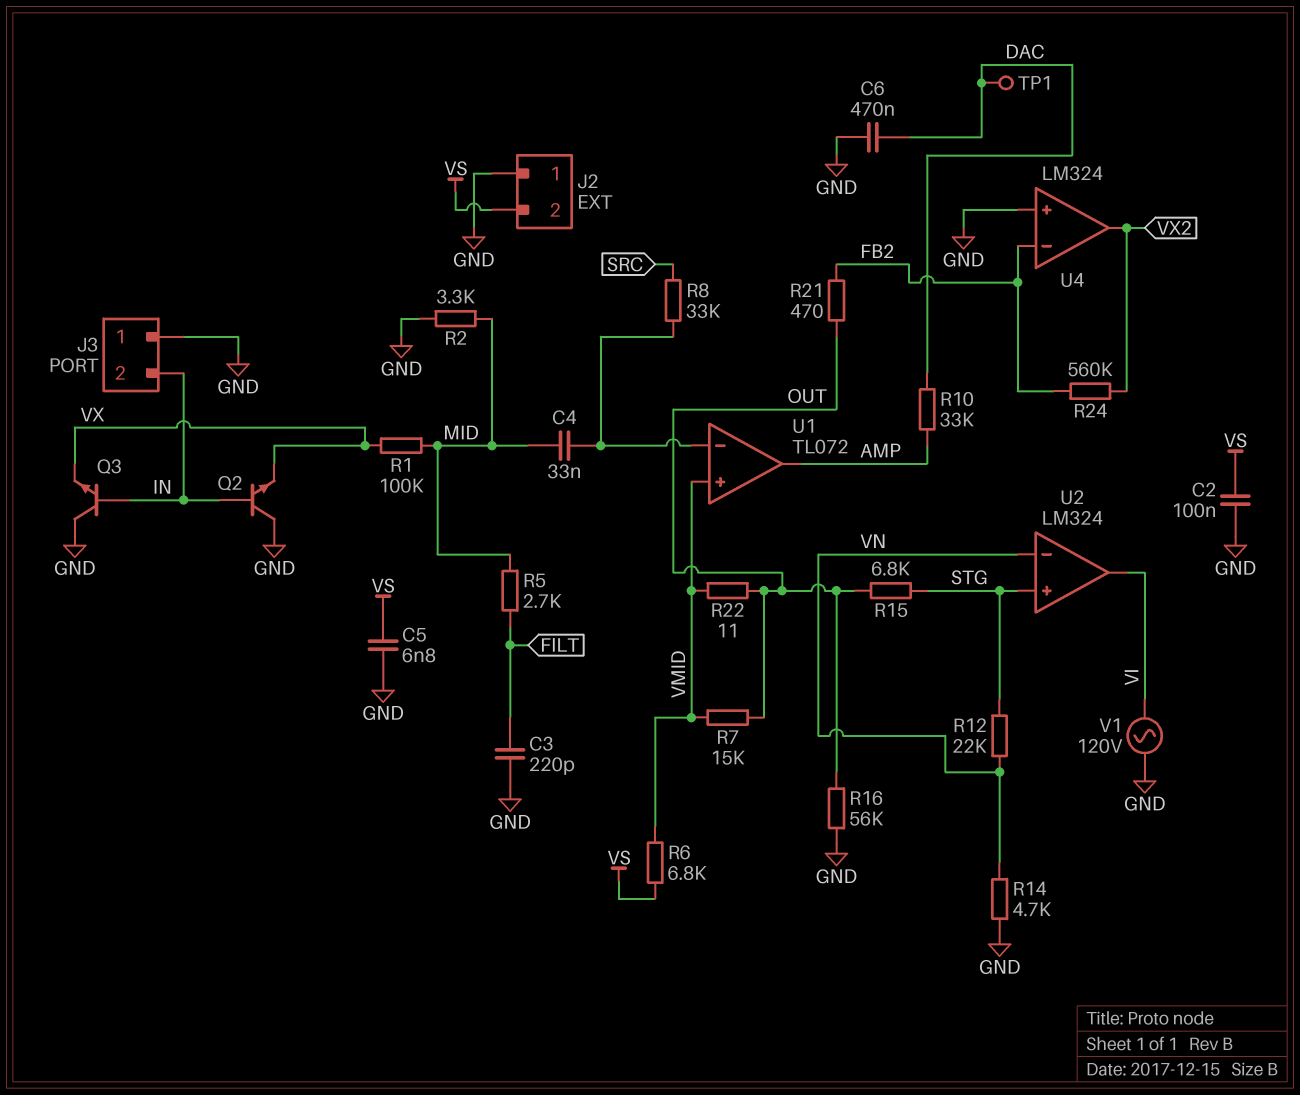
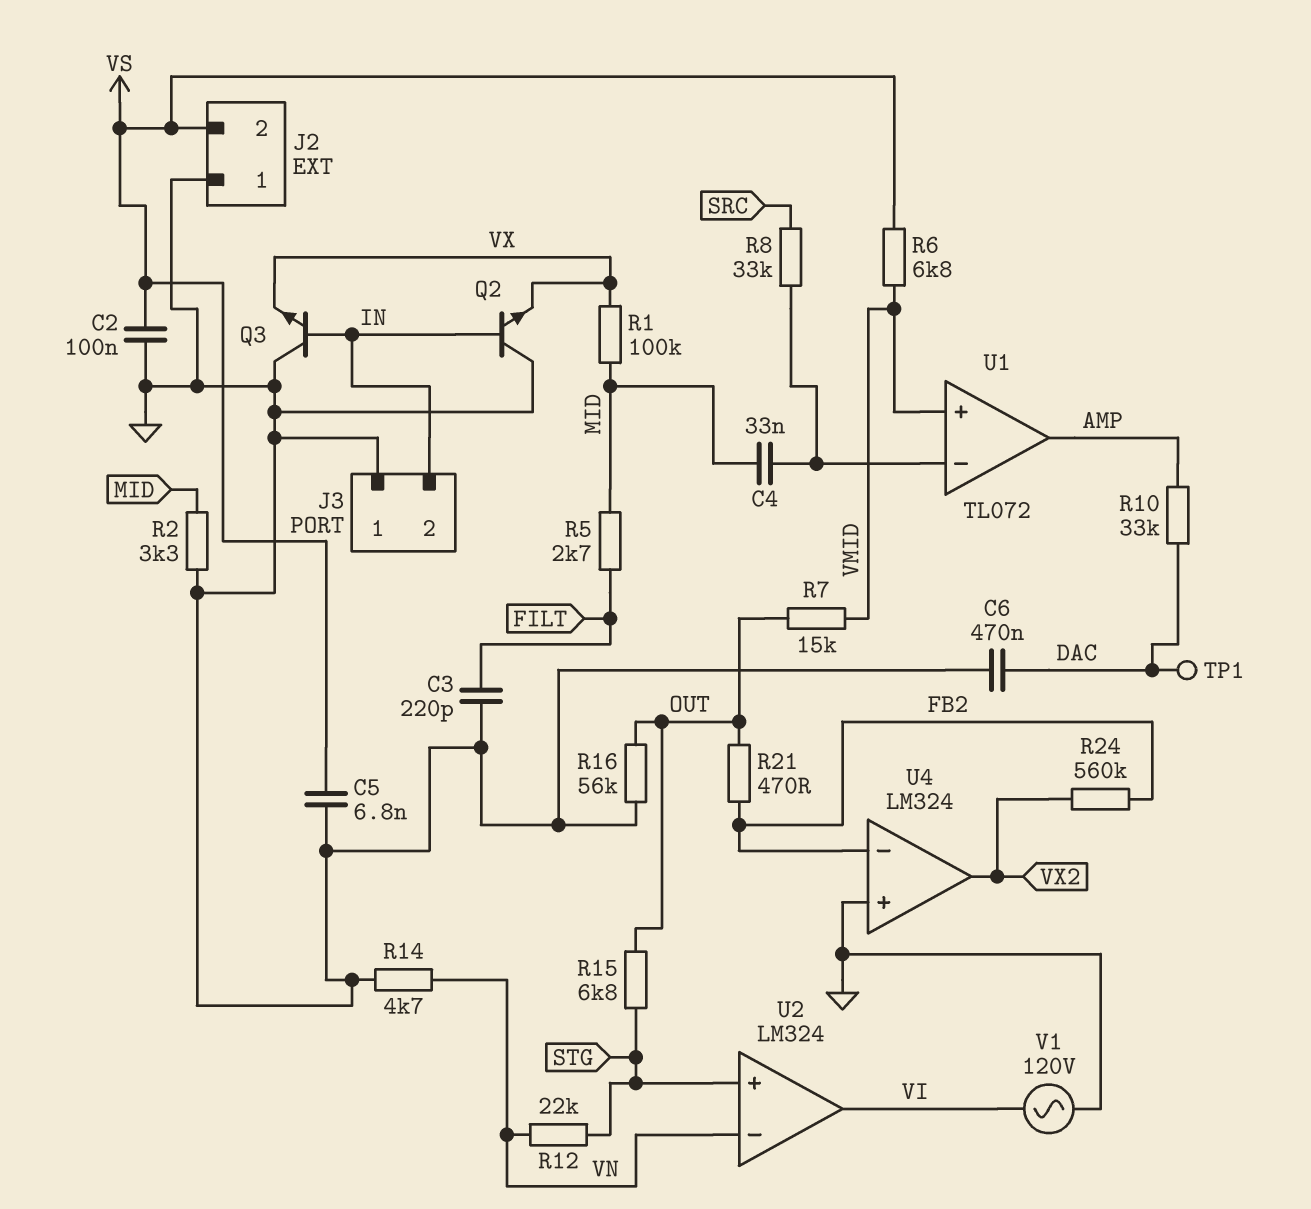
R22: 11 (OUT, VMID) -> none

